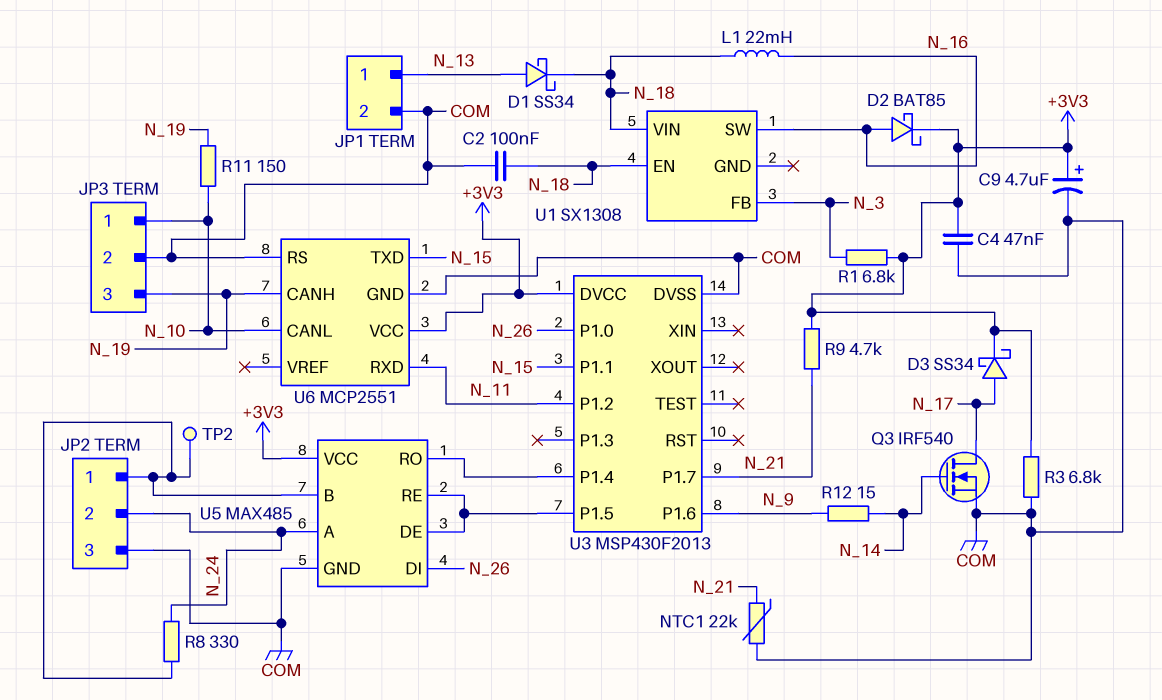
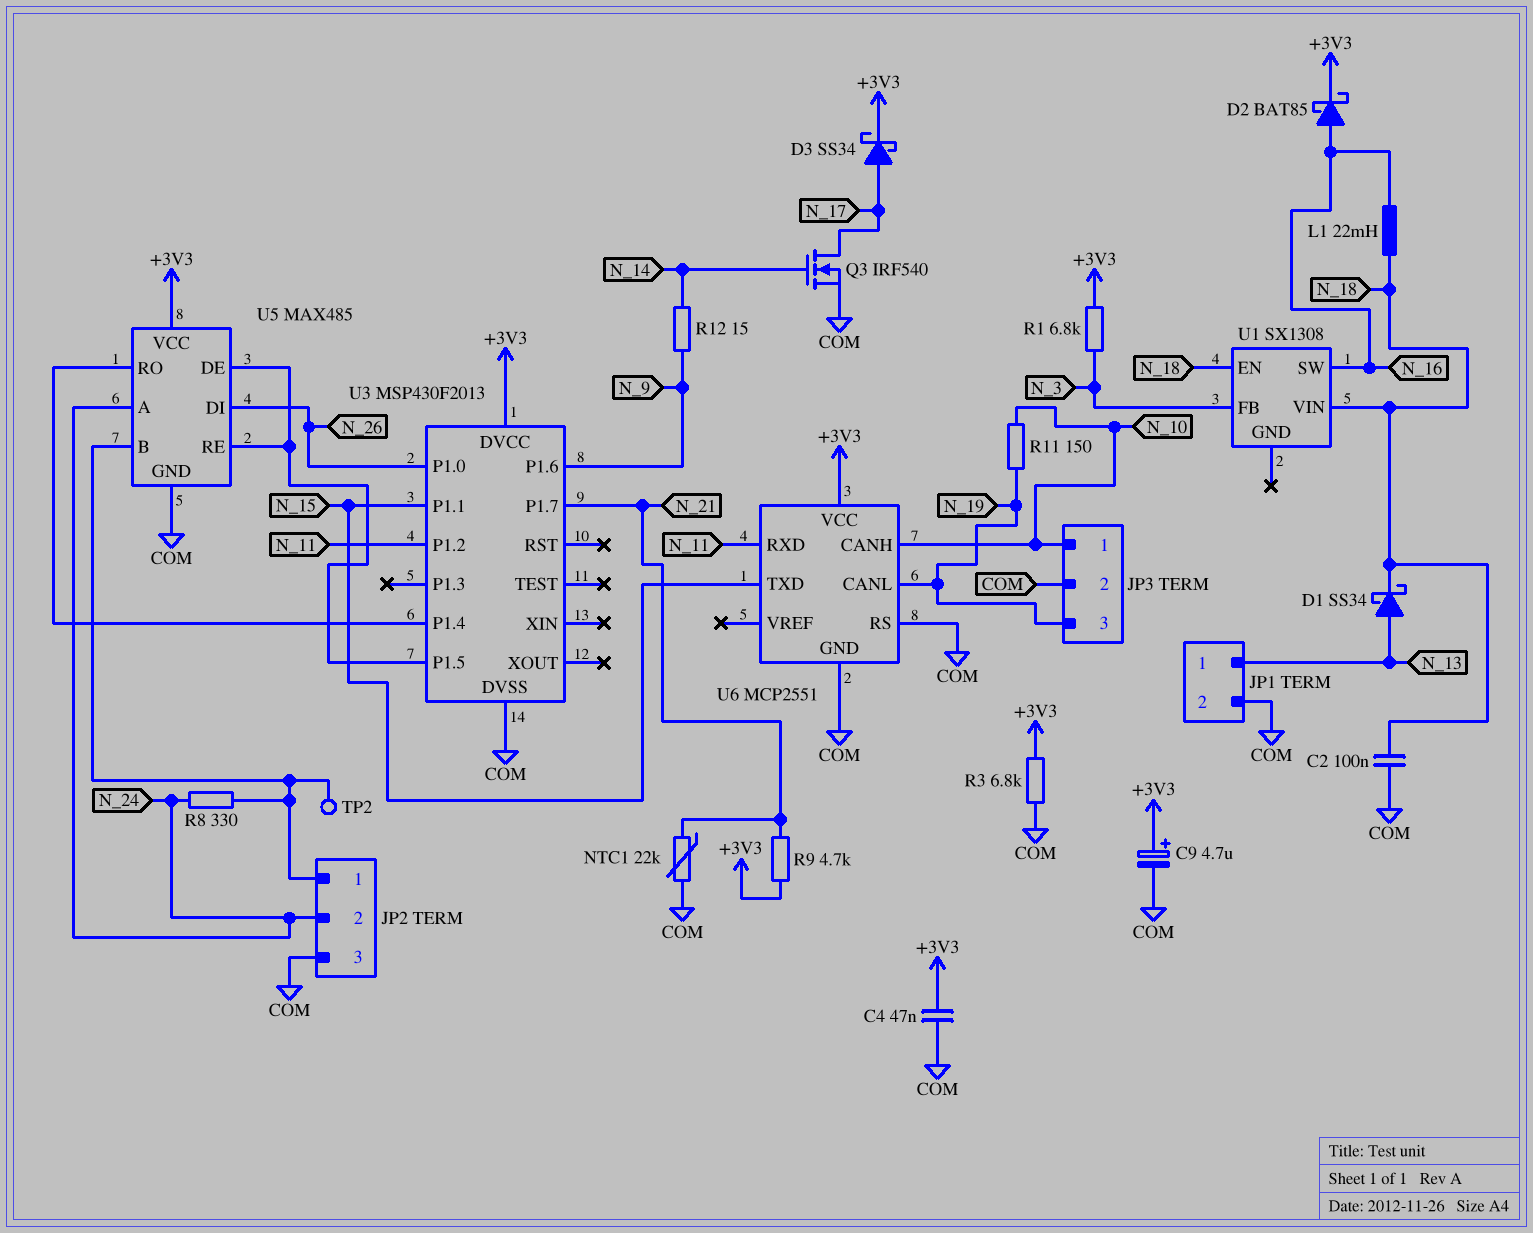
U6 pin CANH: N_19 -> N_10
U6 pin CANL: N_10 -> N_19

